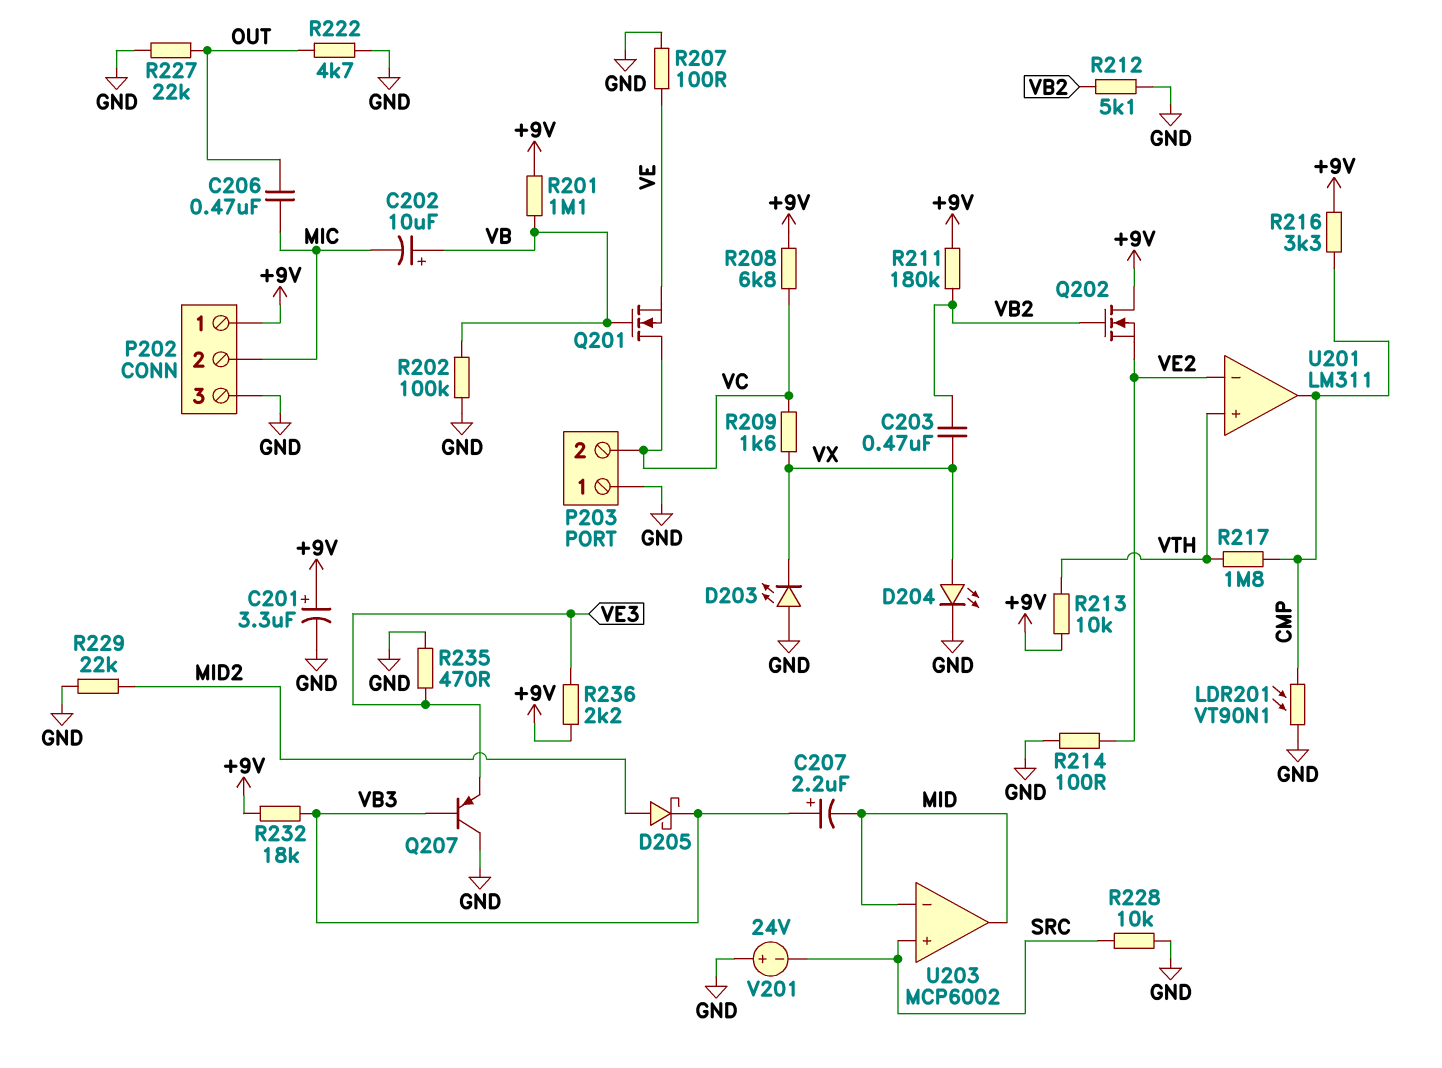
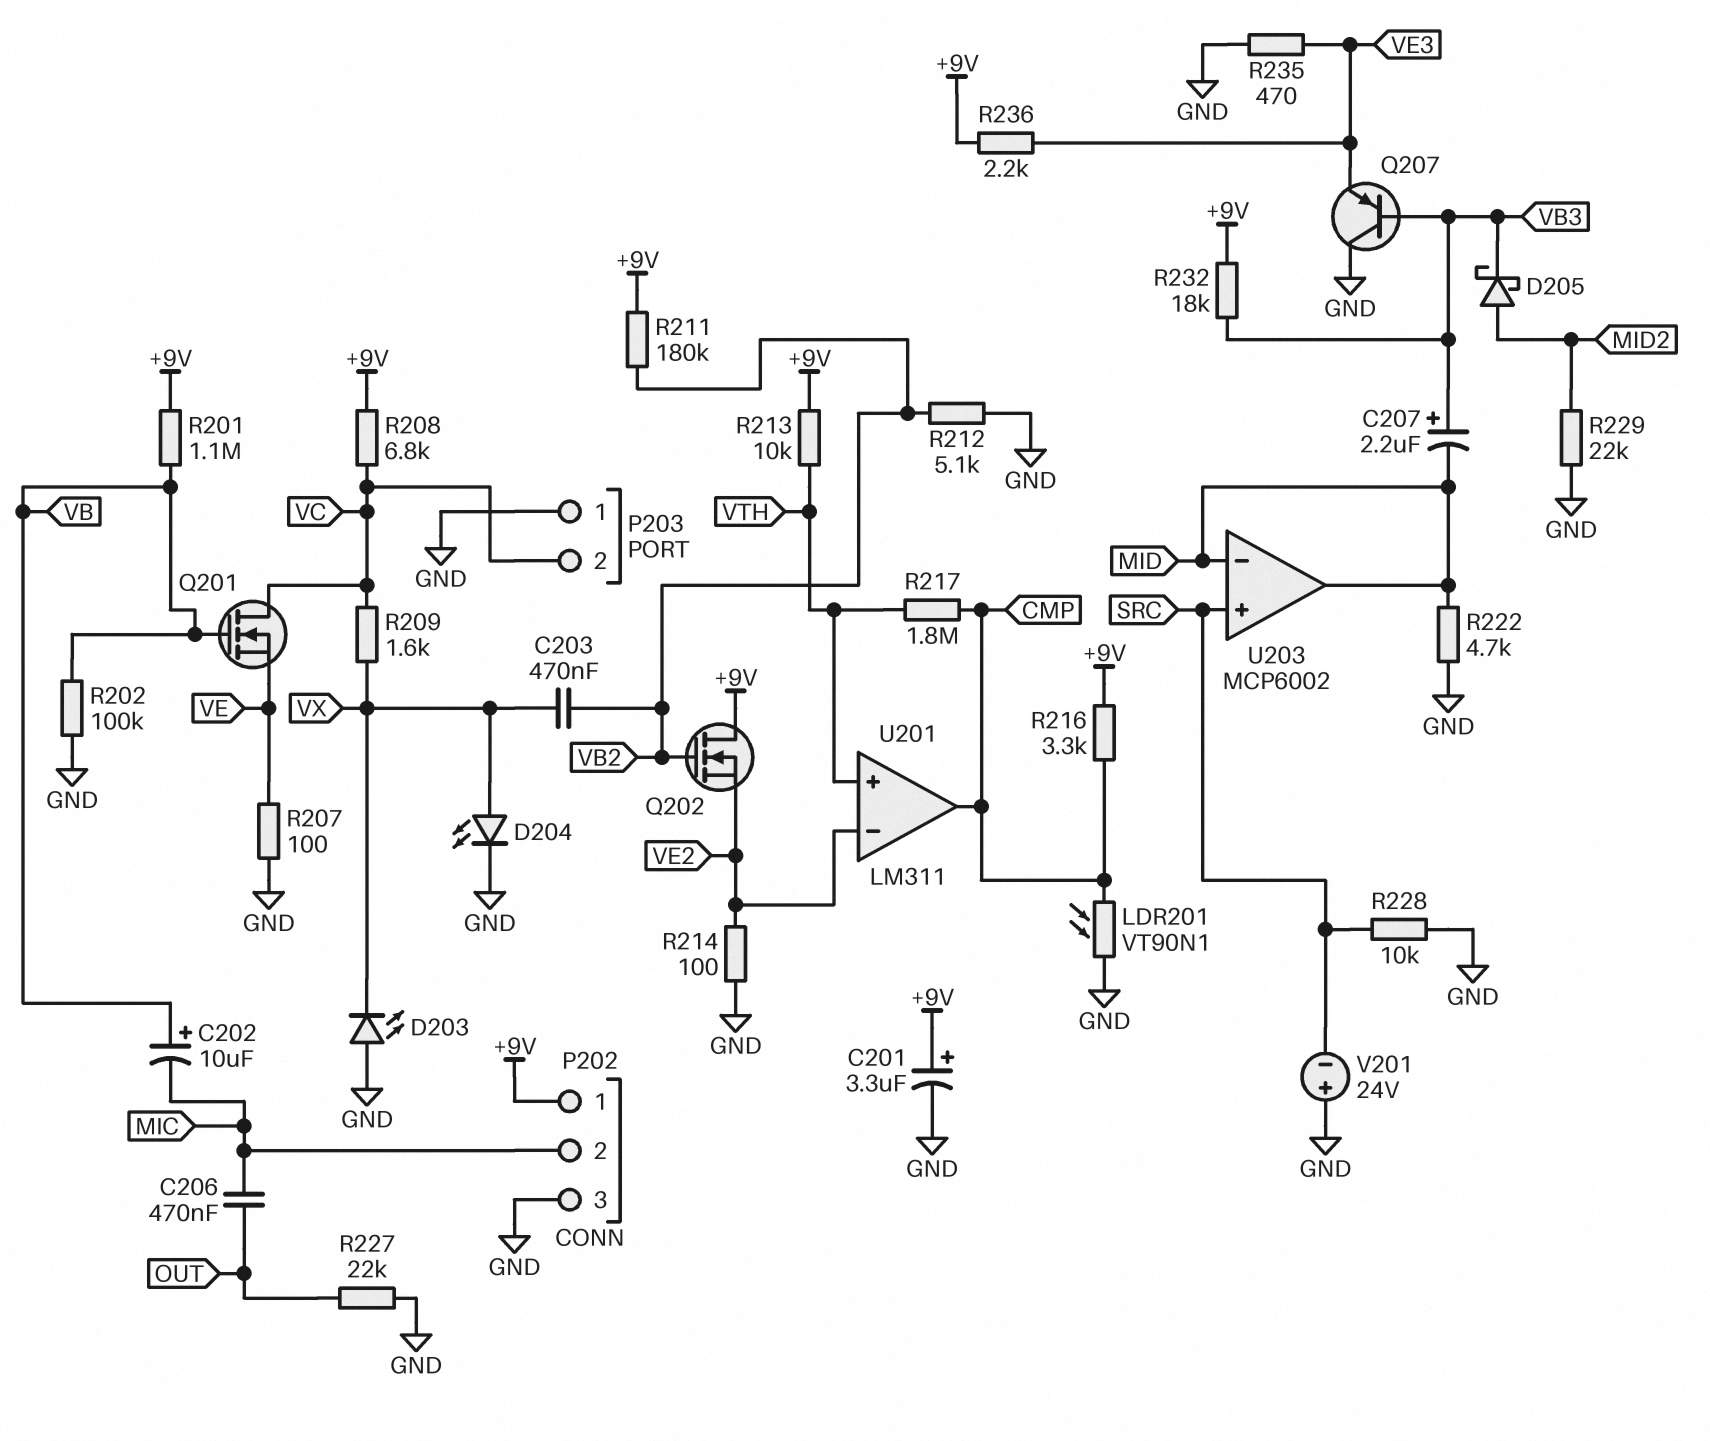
R222: 4.7k (GND, OUT) -> 4.7k (GND, MID)

